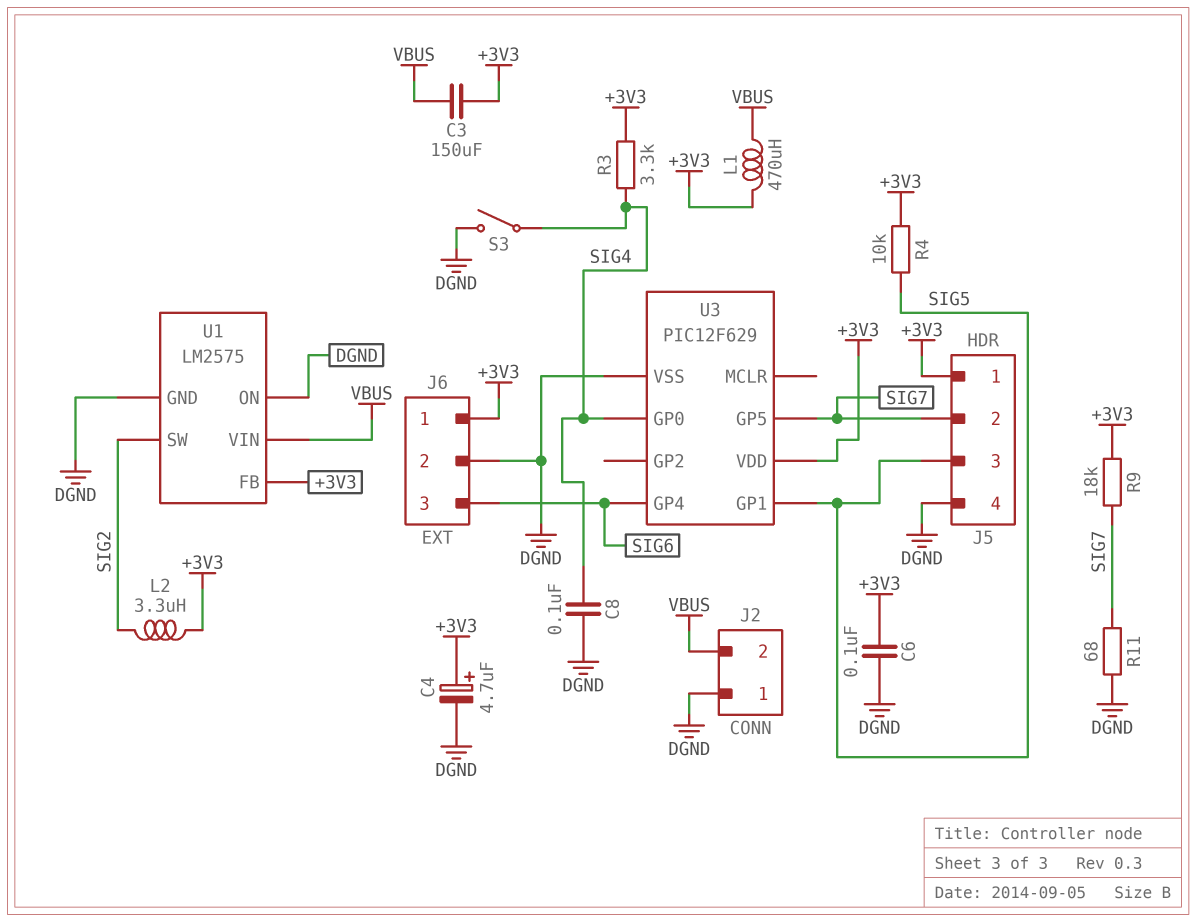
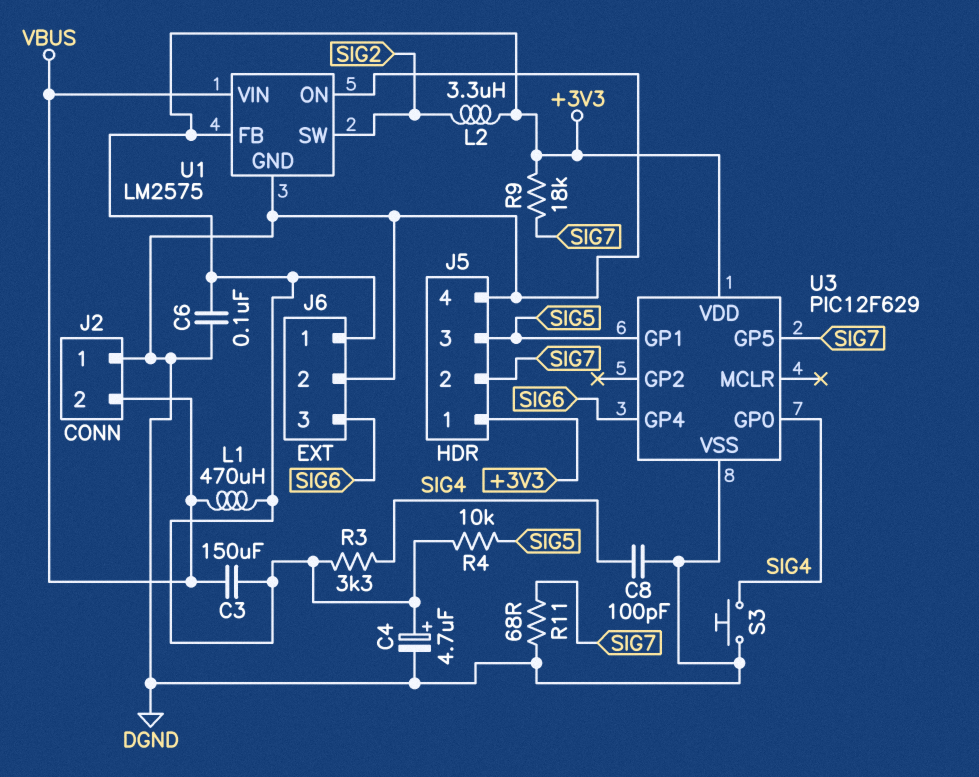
C8: 100nF (DGND, SIG4) -> 100pF (DGND, SIG4)
S3: switch (DGND, SIG4) -> button (DGND, SIG4)

